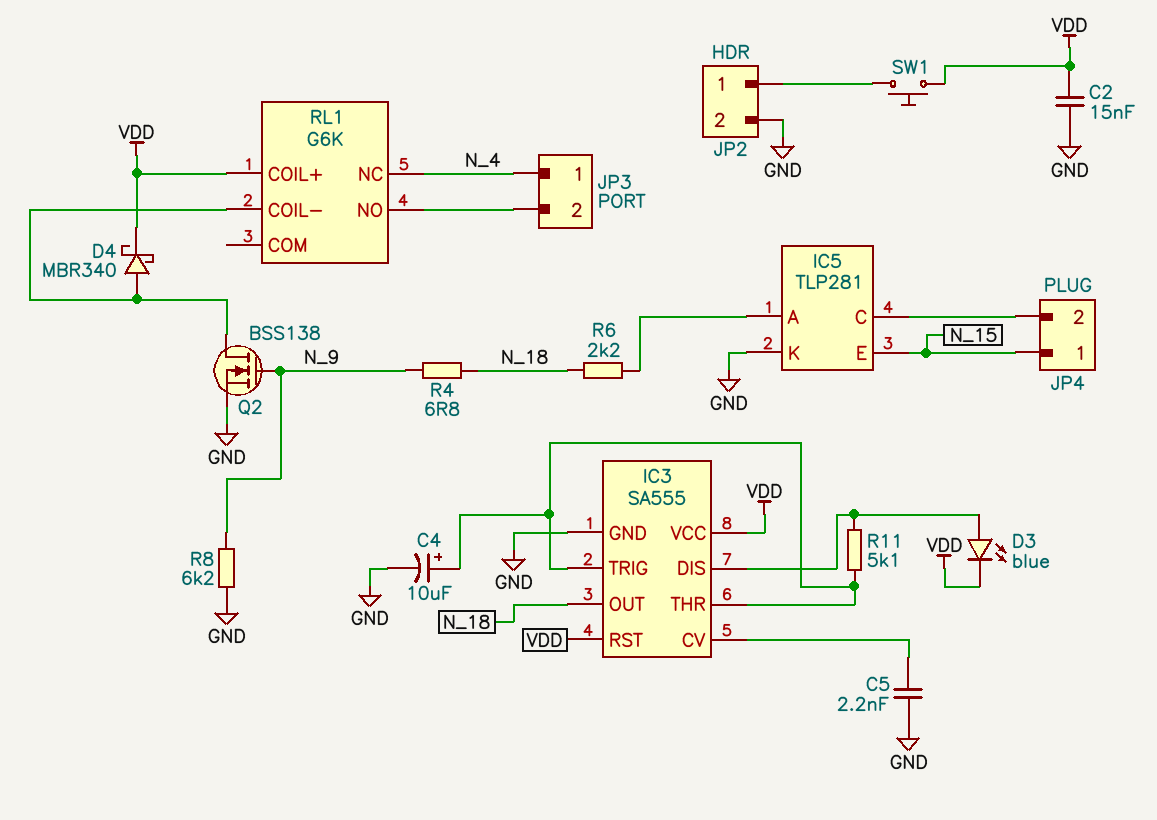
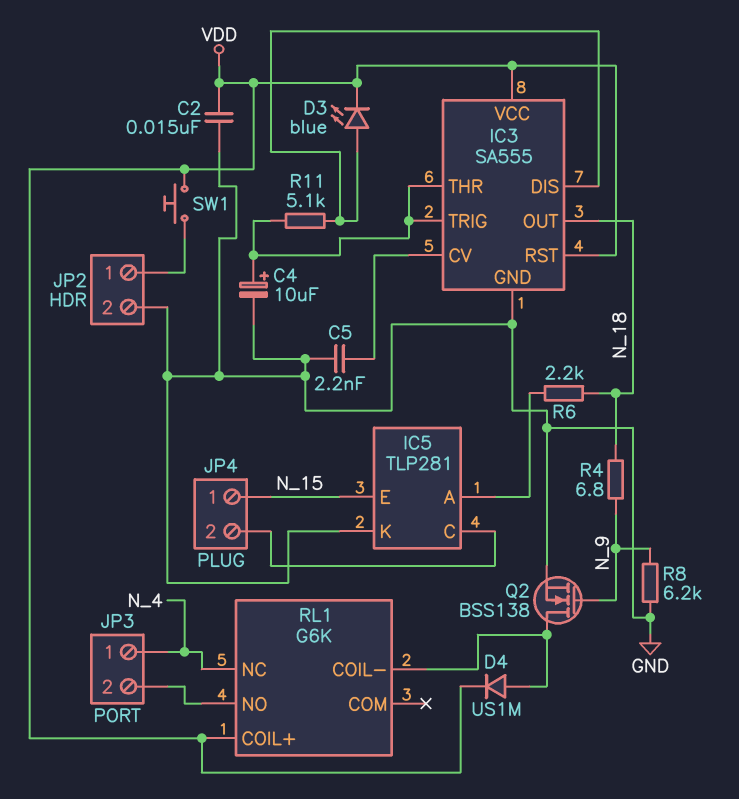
D4: schottky MBR340 (A RL1/COIL-, K VDD) -> diode US1M (A RL1/COIL-, K VDD)

